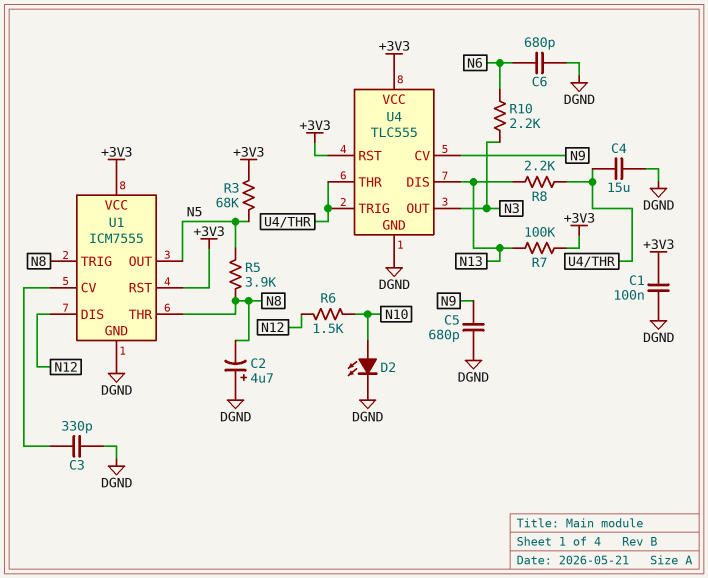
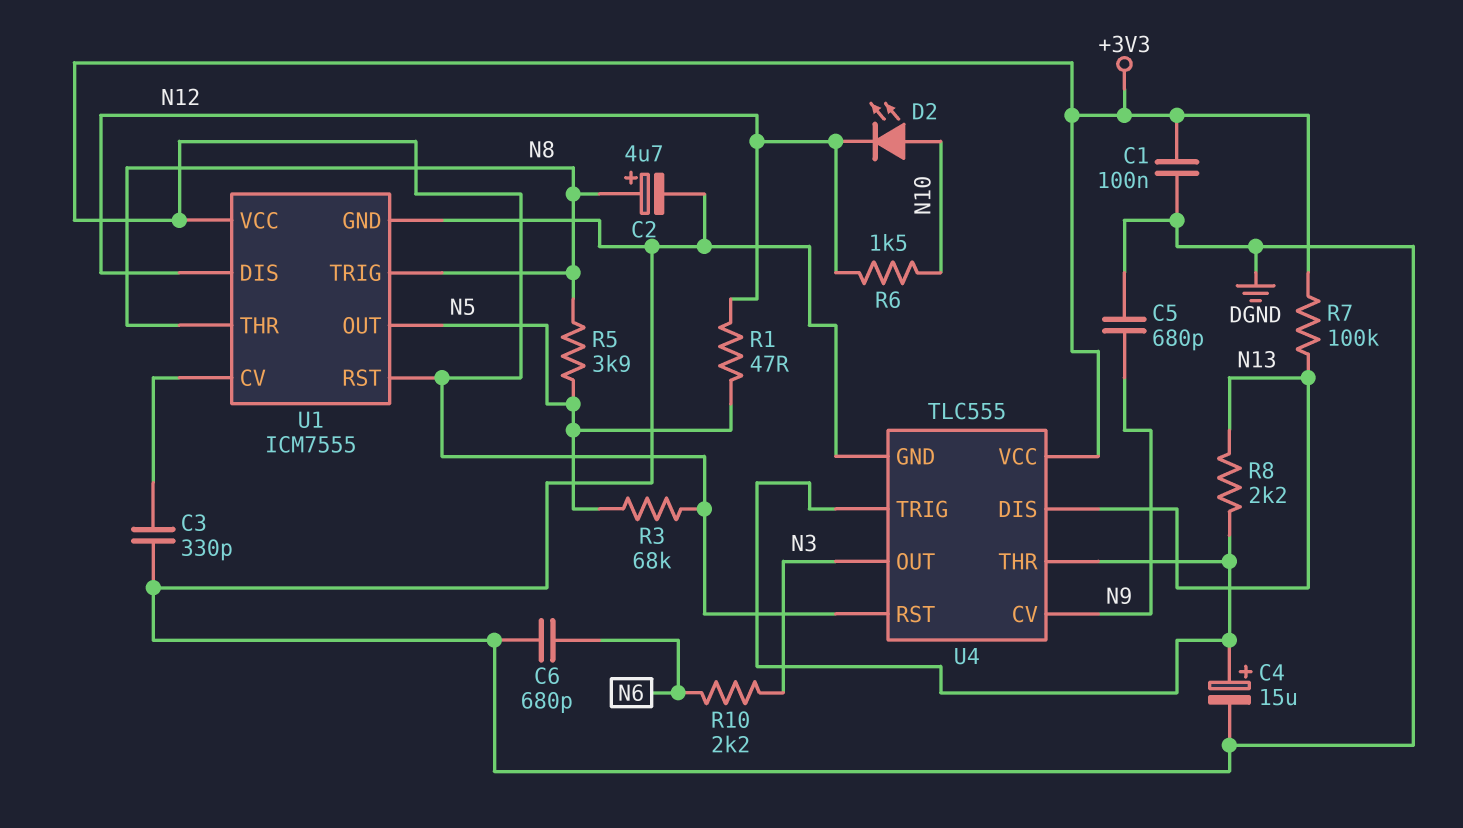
C2: 4.7uF (plus DGND, minus N8) -> 4.7uF (plus N8, minus DGND)
C4: 15uF (DGND, U4/THR) -> 15uF (plus U4/THR, minus DGND)
D2: LED (A N10, K DGND) -> LED (A N10, K N12)
R1: none -> 47 (N5, N12)

